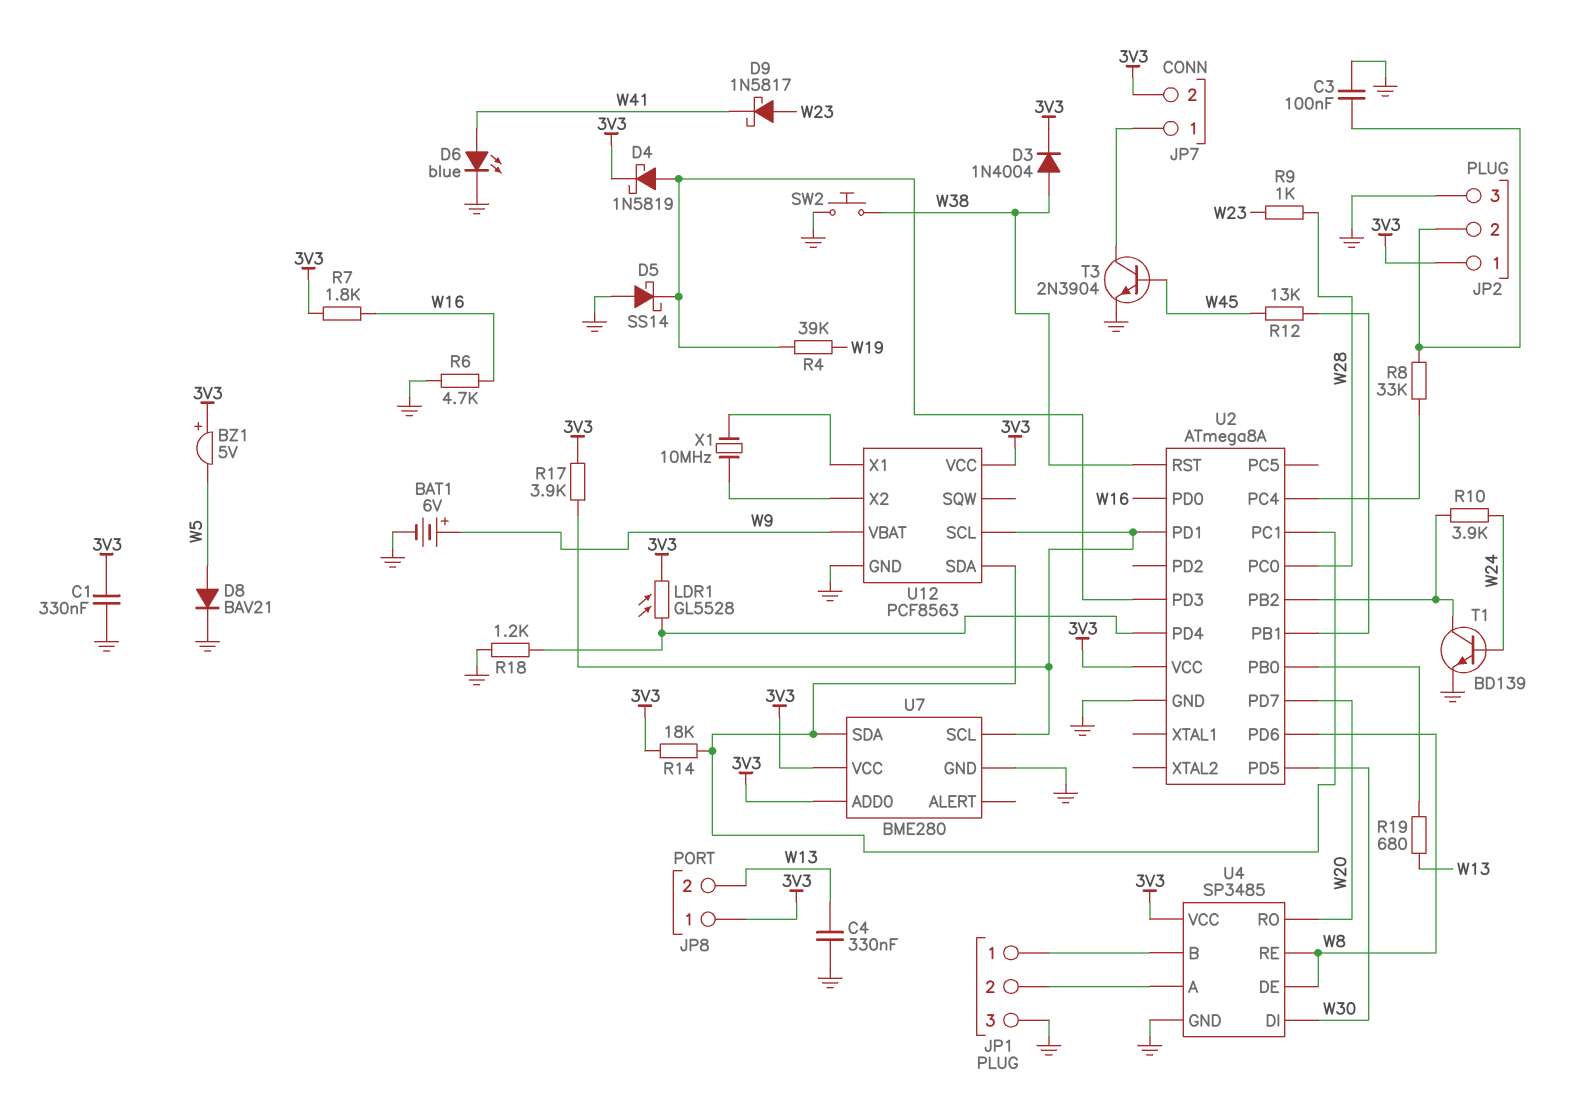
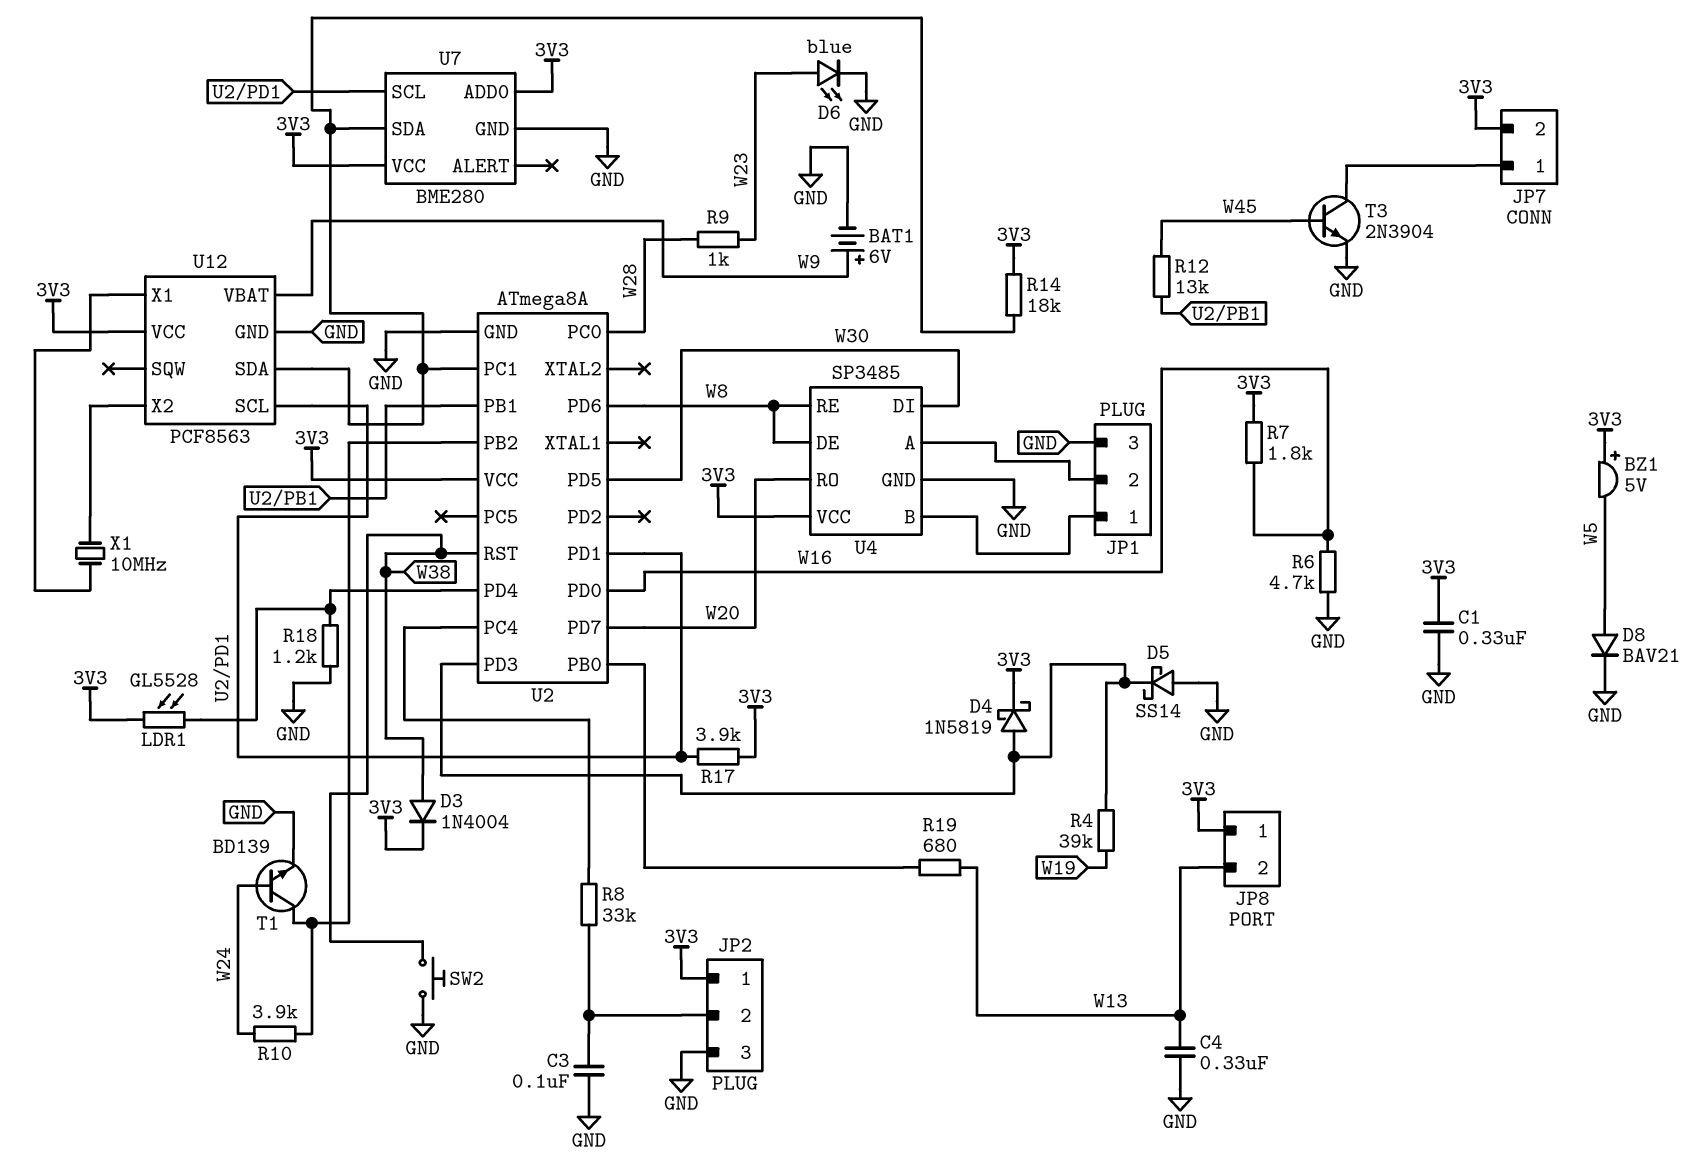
D6: LED blue (A W41, K GND) -> LED blue (A W23, K GND)
D9: schottky 1N5817 (A W23, K W41) -> none

